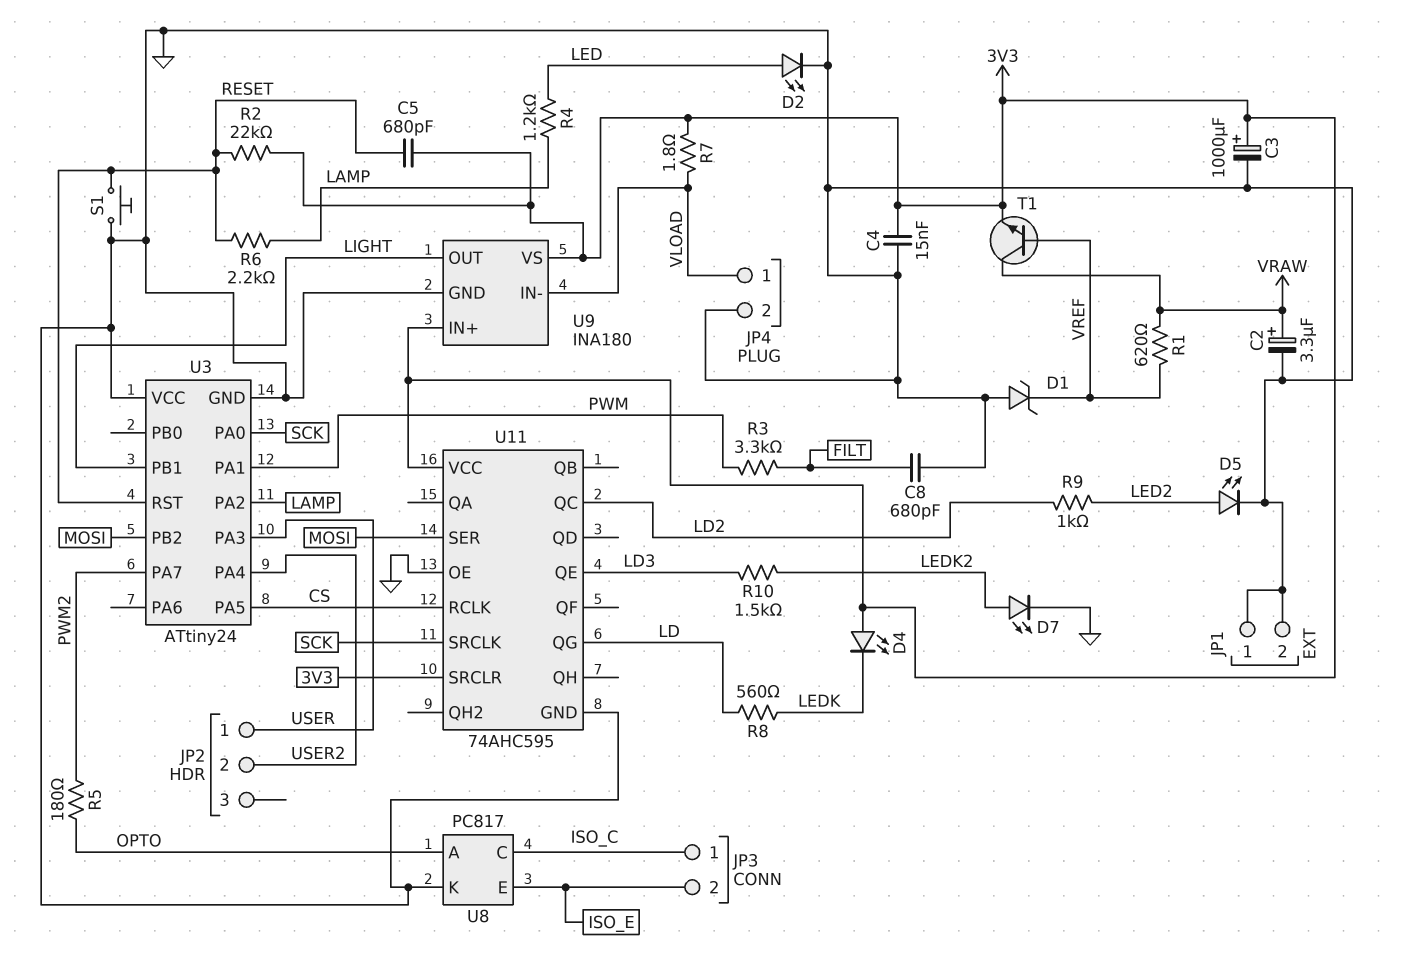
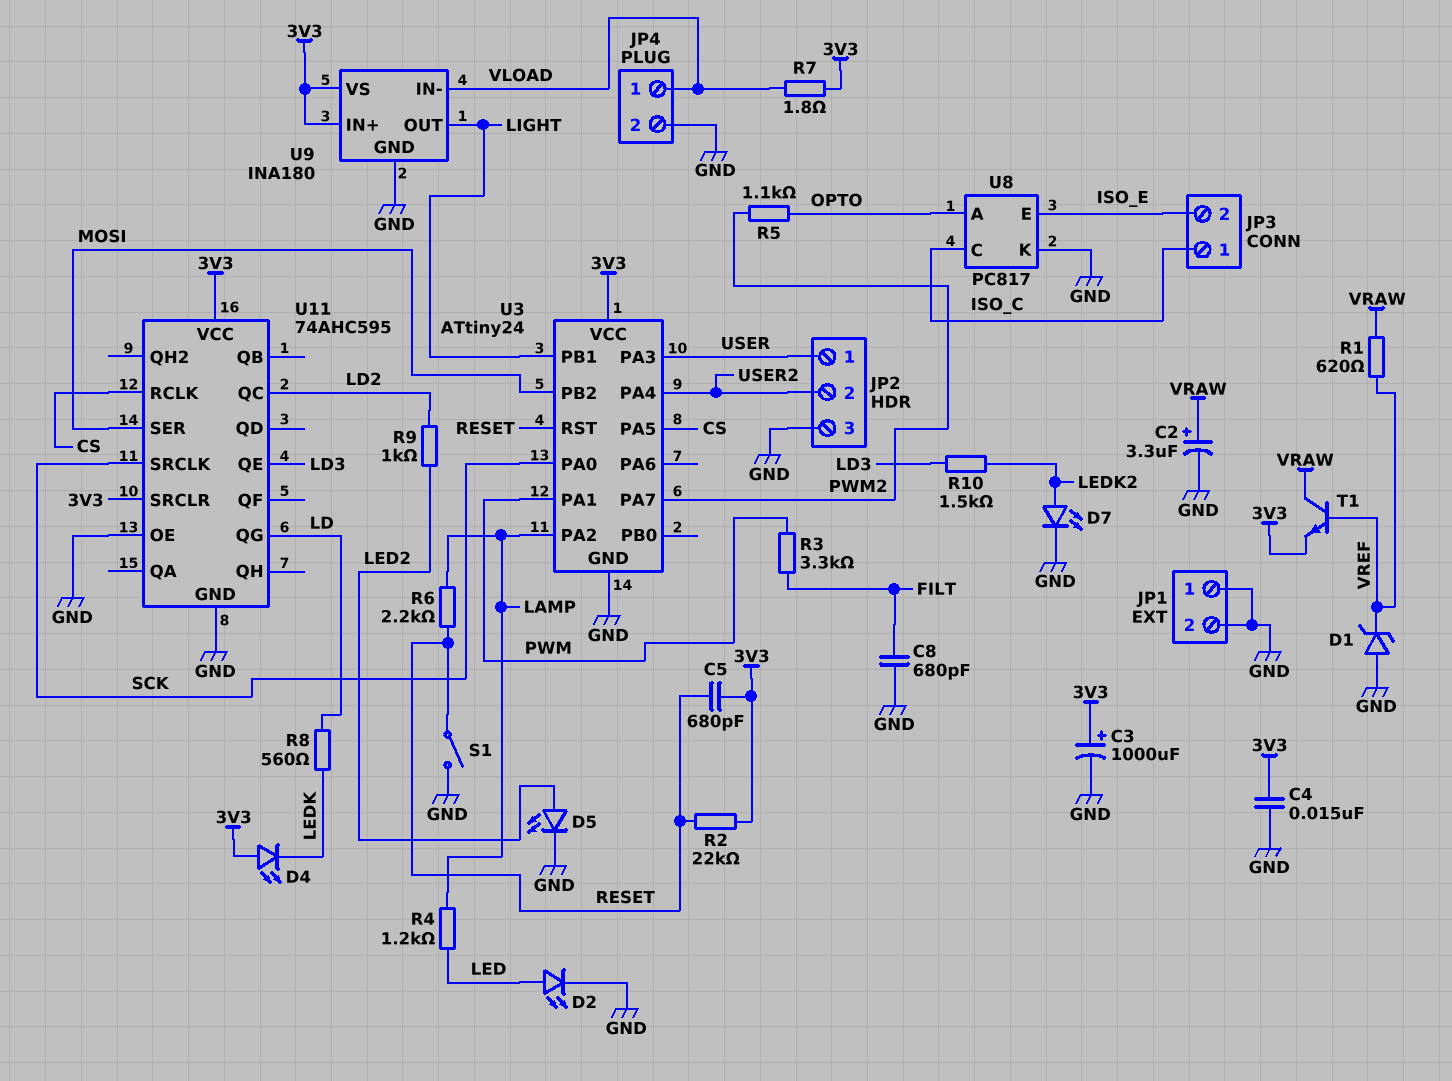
JP2 pin 3: none -> GND
R5: 180 (OPTO, PWM2) -> 1.1k (OPTO, PWM2)
S1: button (GND, RESET) -> switch (GND, RESET)
U3 pin VCC: GND -> 3V3

